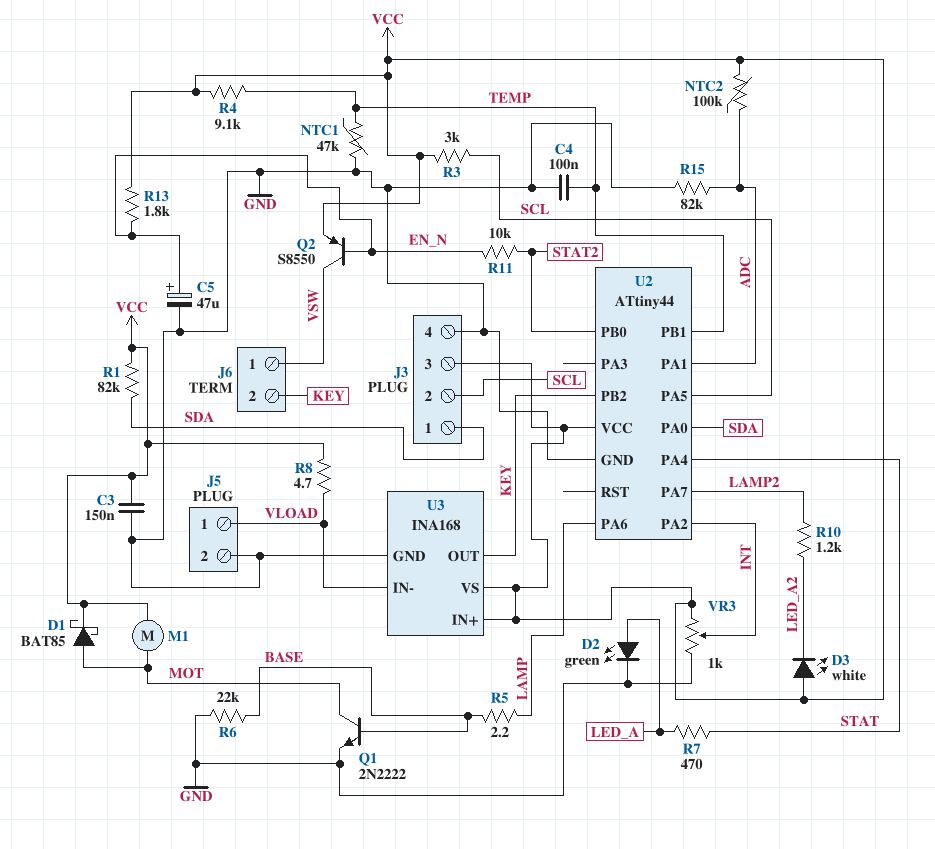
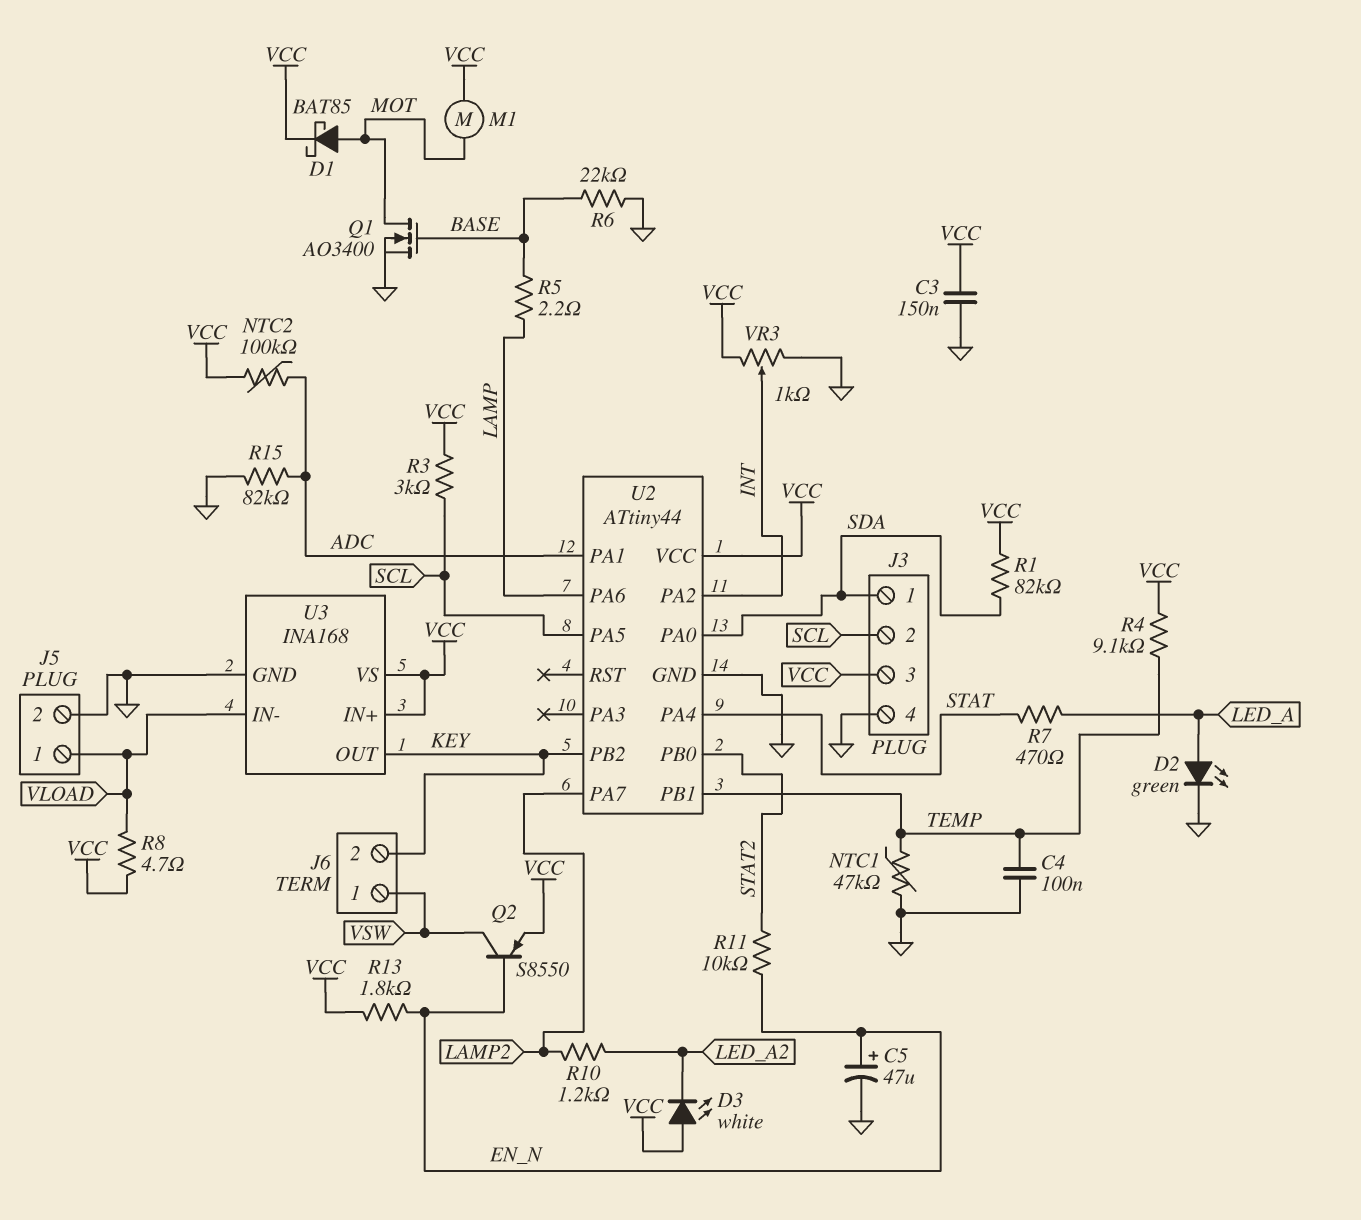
Q1: NPN 2N2222 (B BASE, C MOT, E GND) -> NMOS AO3400 (G BASE, D MOT, S GND)

